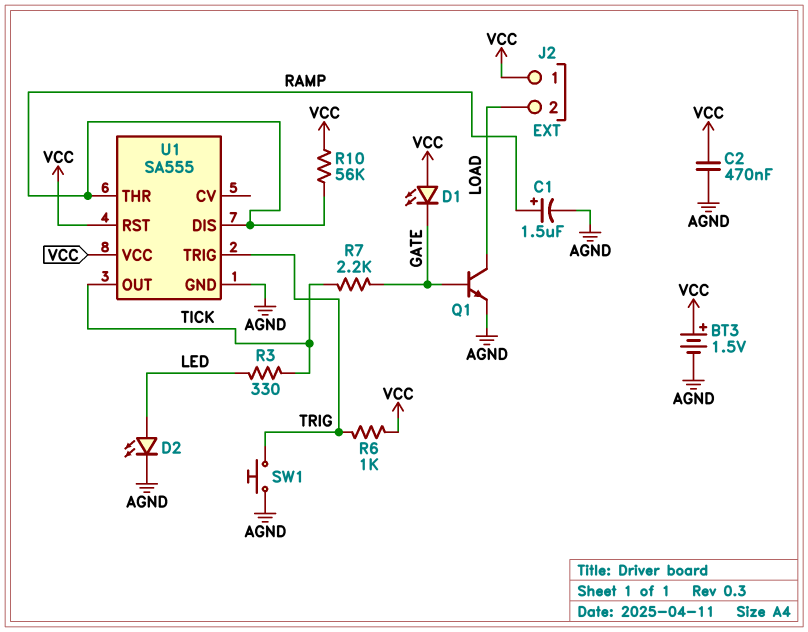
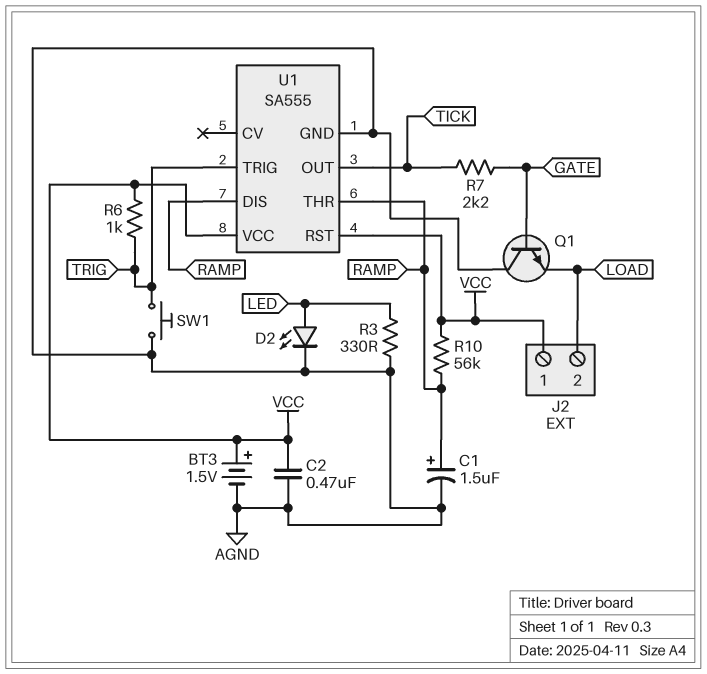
D1: LED (A VCC, K GATE) -> none
Q1: NPN (B GATE, C LOAD, E AGND) -> NPN (B GATE, C AGND, E LOAD)
R3: 330 (LED, TICK) -> 330 (AGND, LED)

